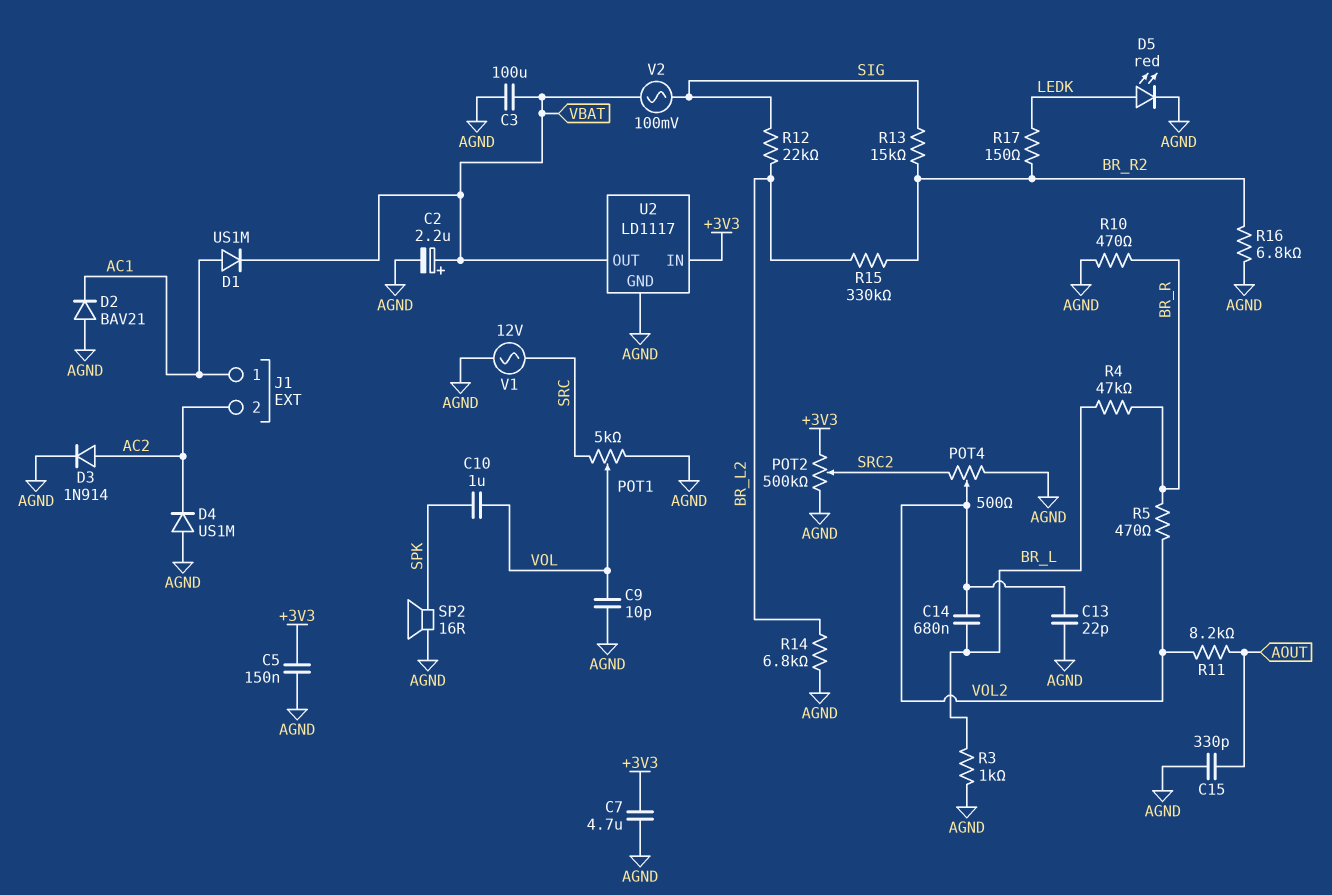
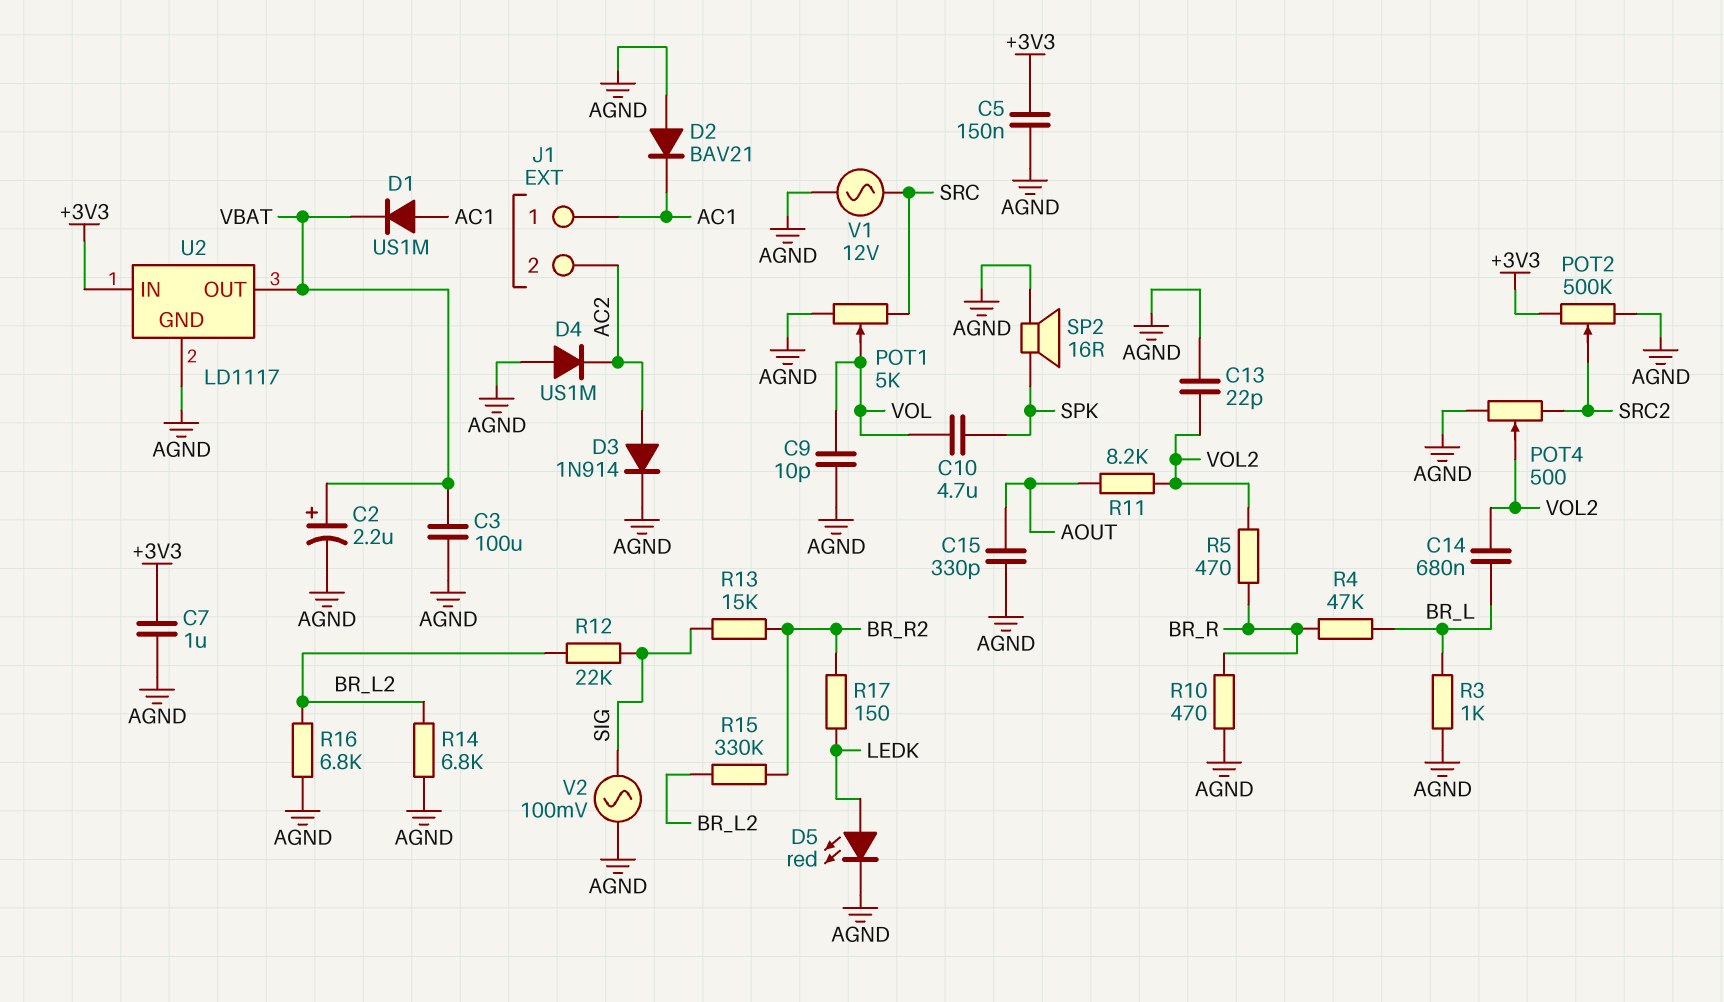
C7: 4.7uF (+3V3, AGND) -> 1uF (+3V3, AGND)
C10: 1uF (SPK, VOL) -> 4.7uF (SPK, VOL)
R16: 6.8k (AGND, BR_R2) -> 6.8k (AGND, BR_L2)
V2: AC 100mV (SIG, VBAT) -> AC 100mV (AGND, SIG)

